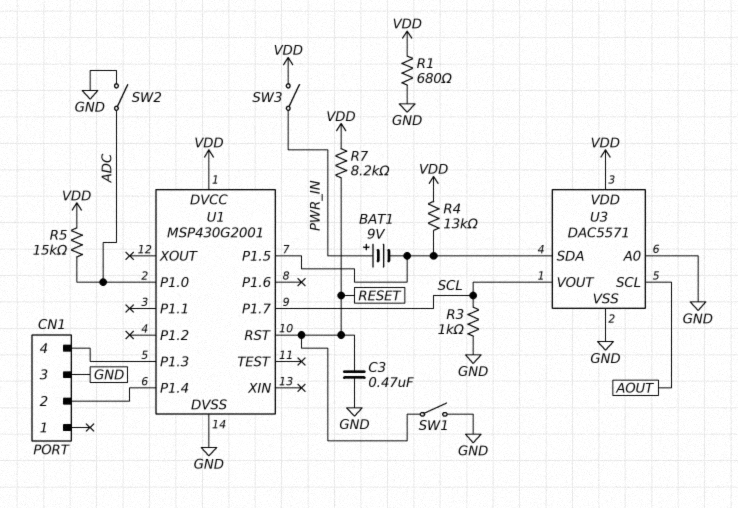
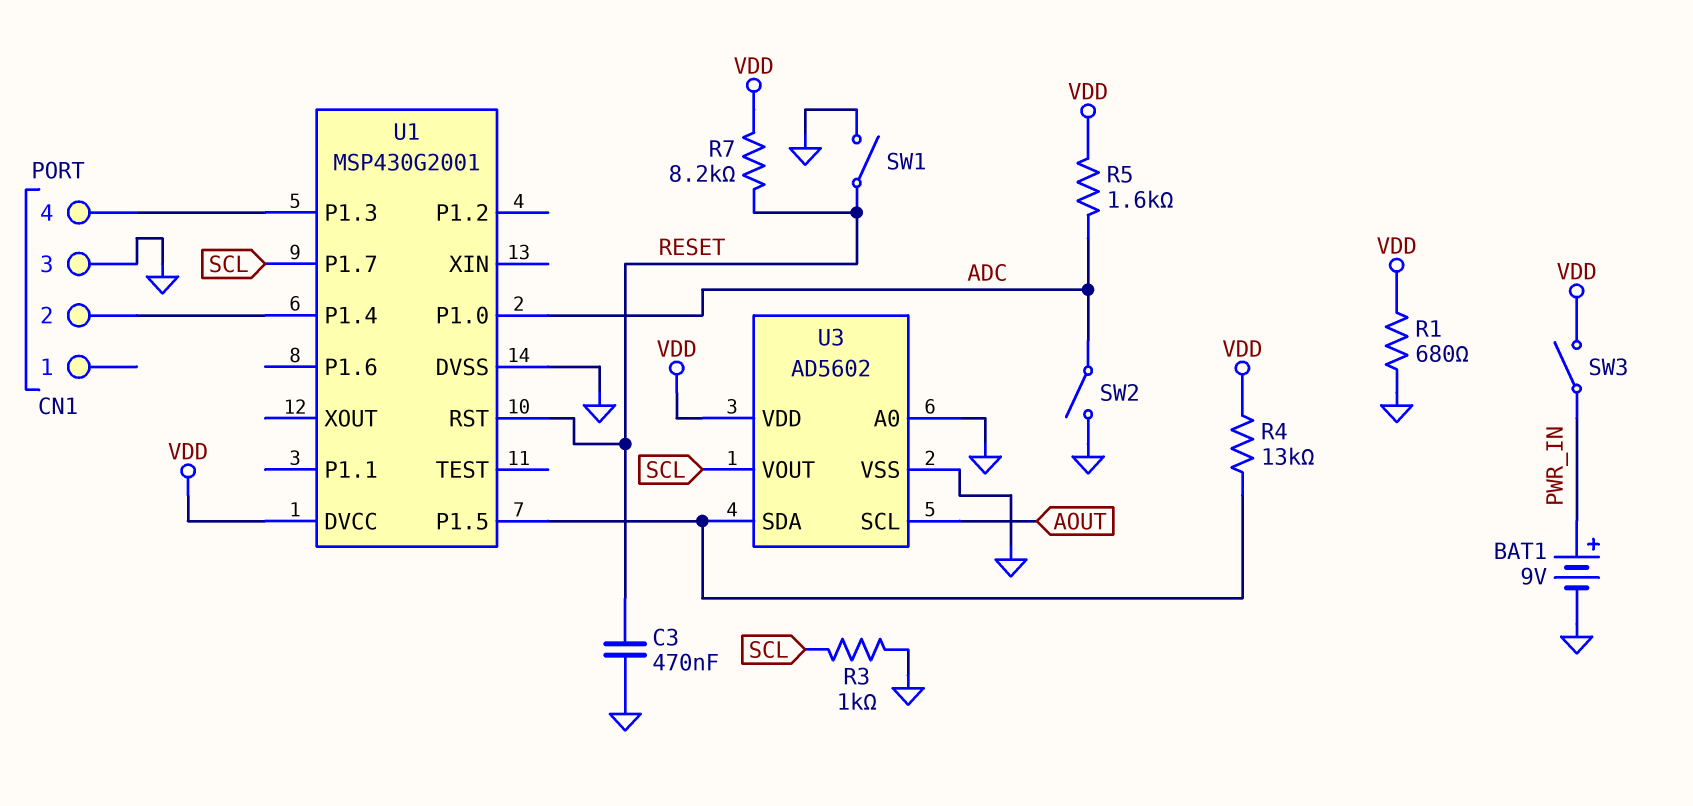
BAT1: 9V (plus PWR_IN, minus U1/P1.5) -> 9V (plus PWR_IN, minus GND)
R5: 15k (ADC, VDD) -> 1.6k (ADC, VDD)
U3: DAC5571 -> AD5602

